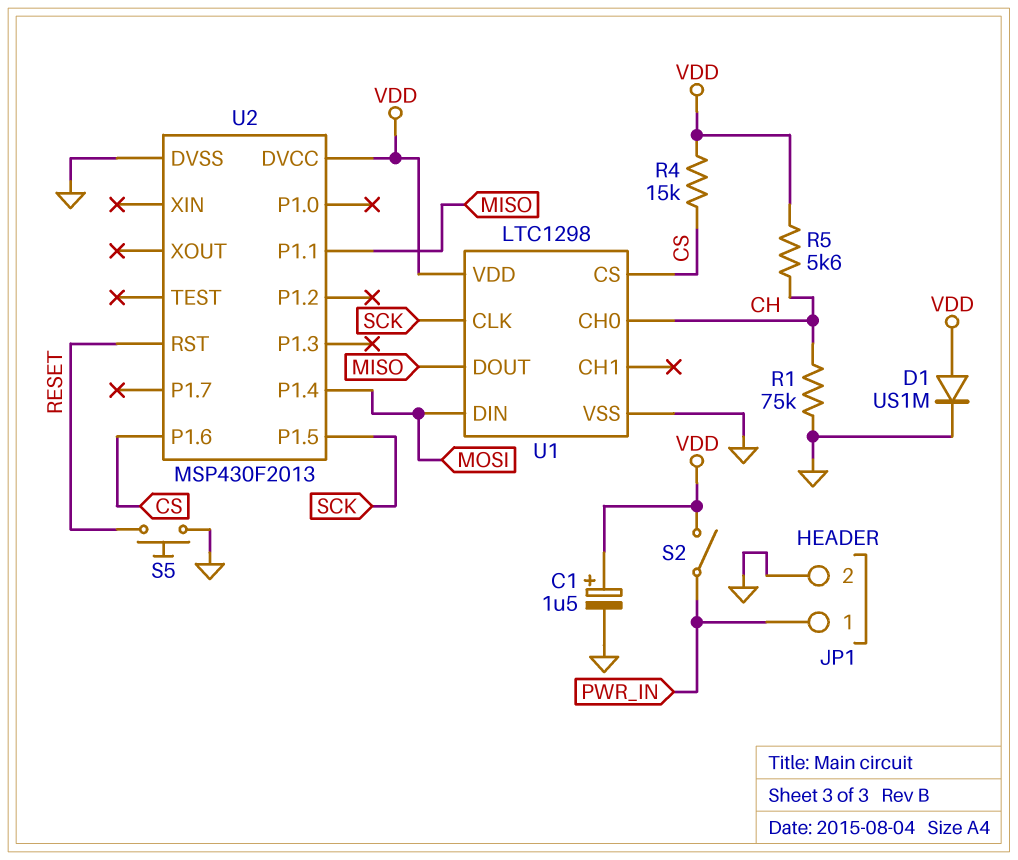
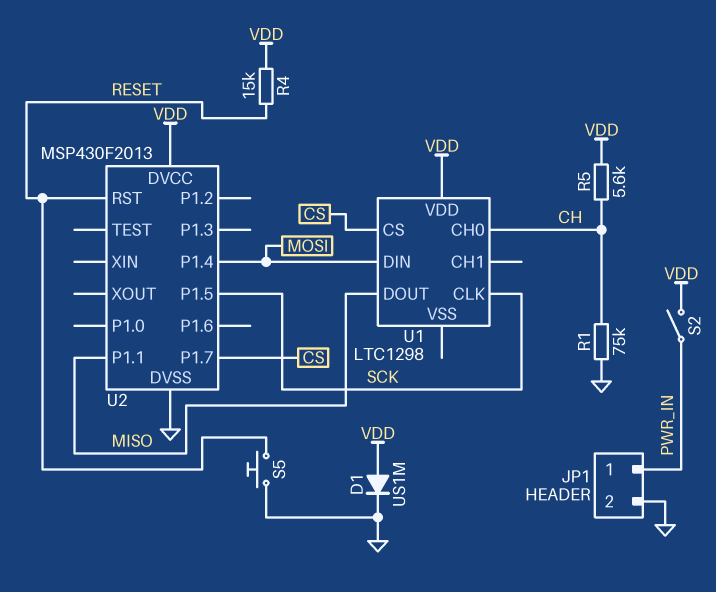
C1: 1.5uF (plus VDD, minus GND) -> none
R4: 15k (CS, VDD) -> 15k (RESET, VDD)
U1 pin VSS: GND -> none
U2 pin P1.6: CS -> none
U2 pin P1.7: none -> CS

